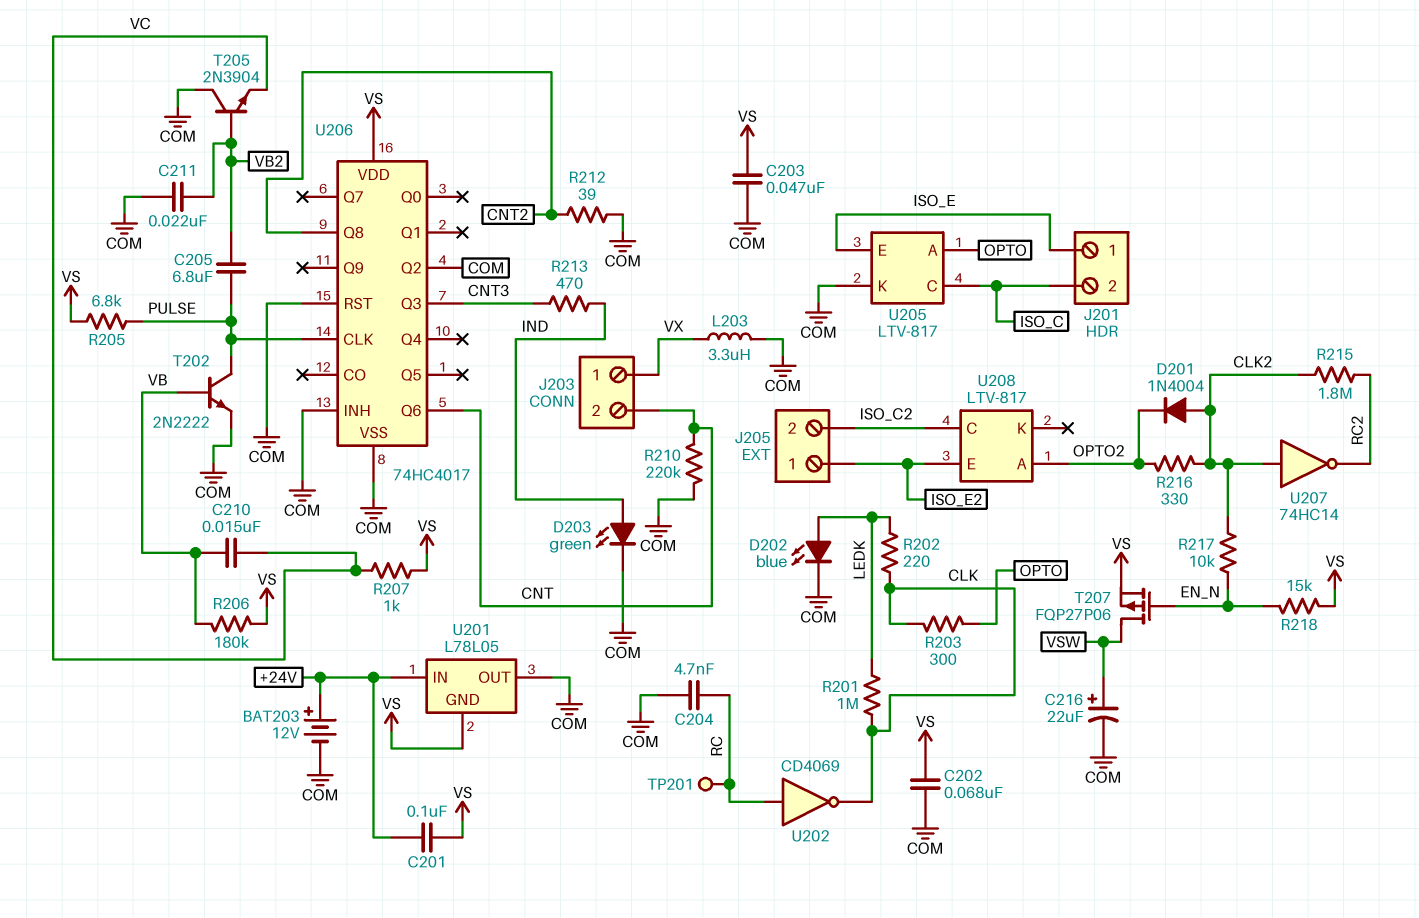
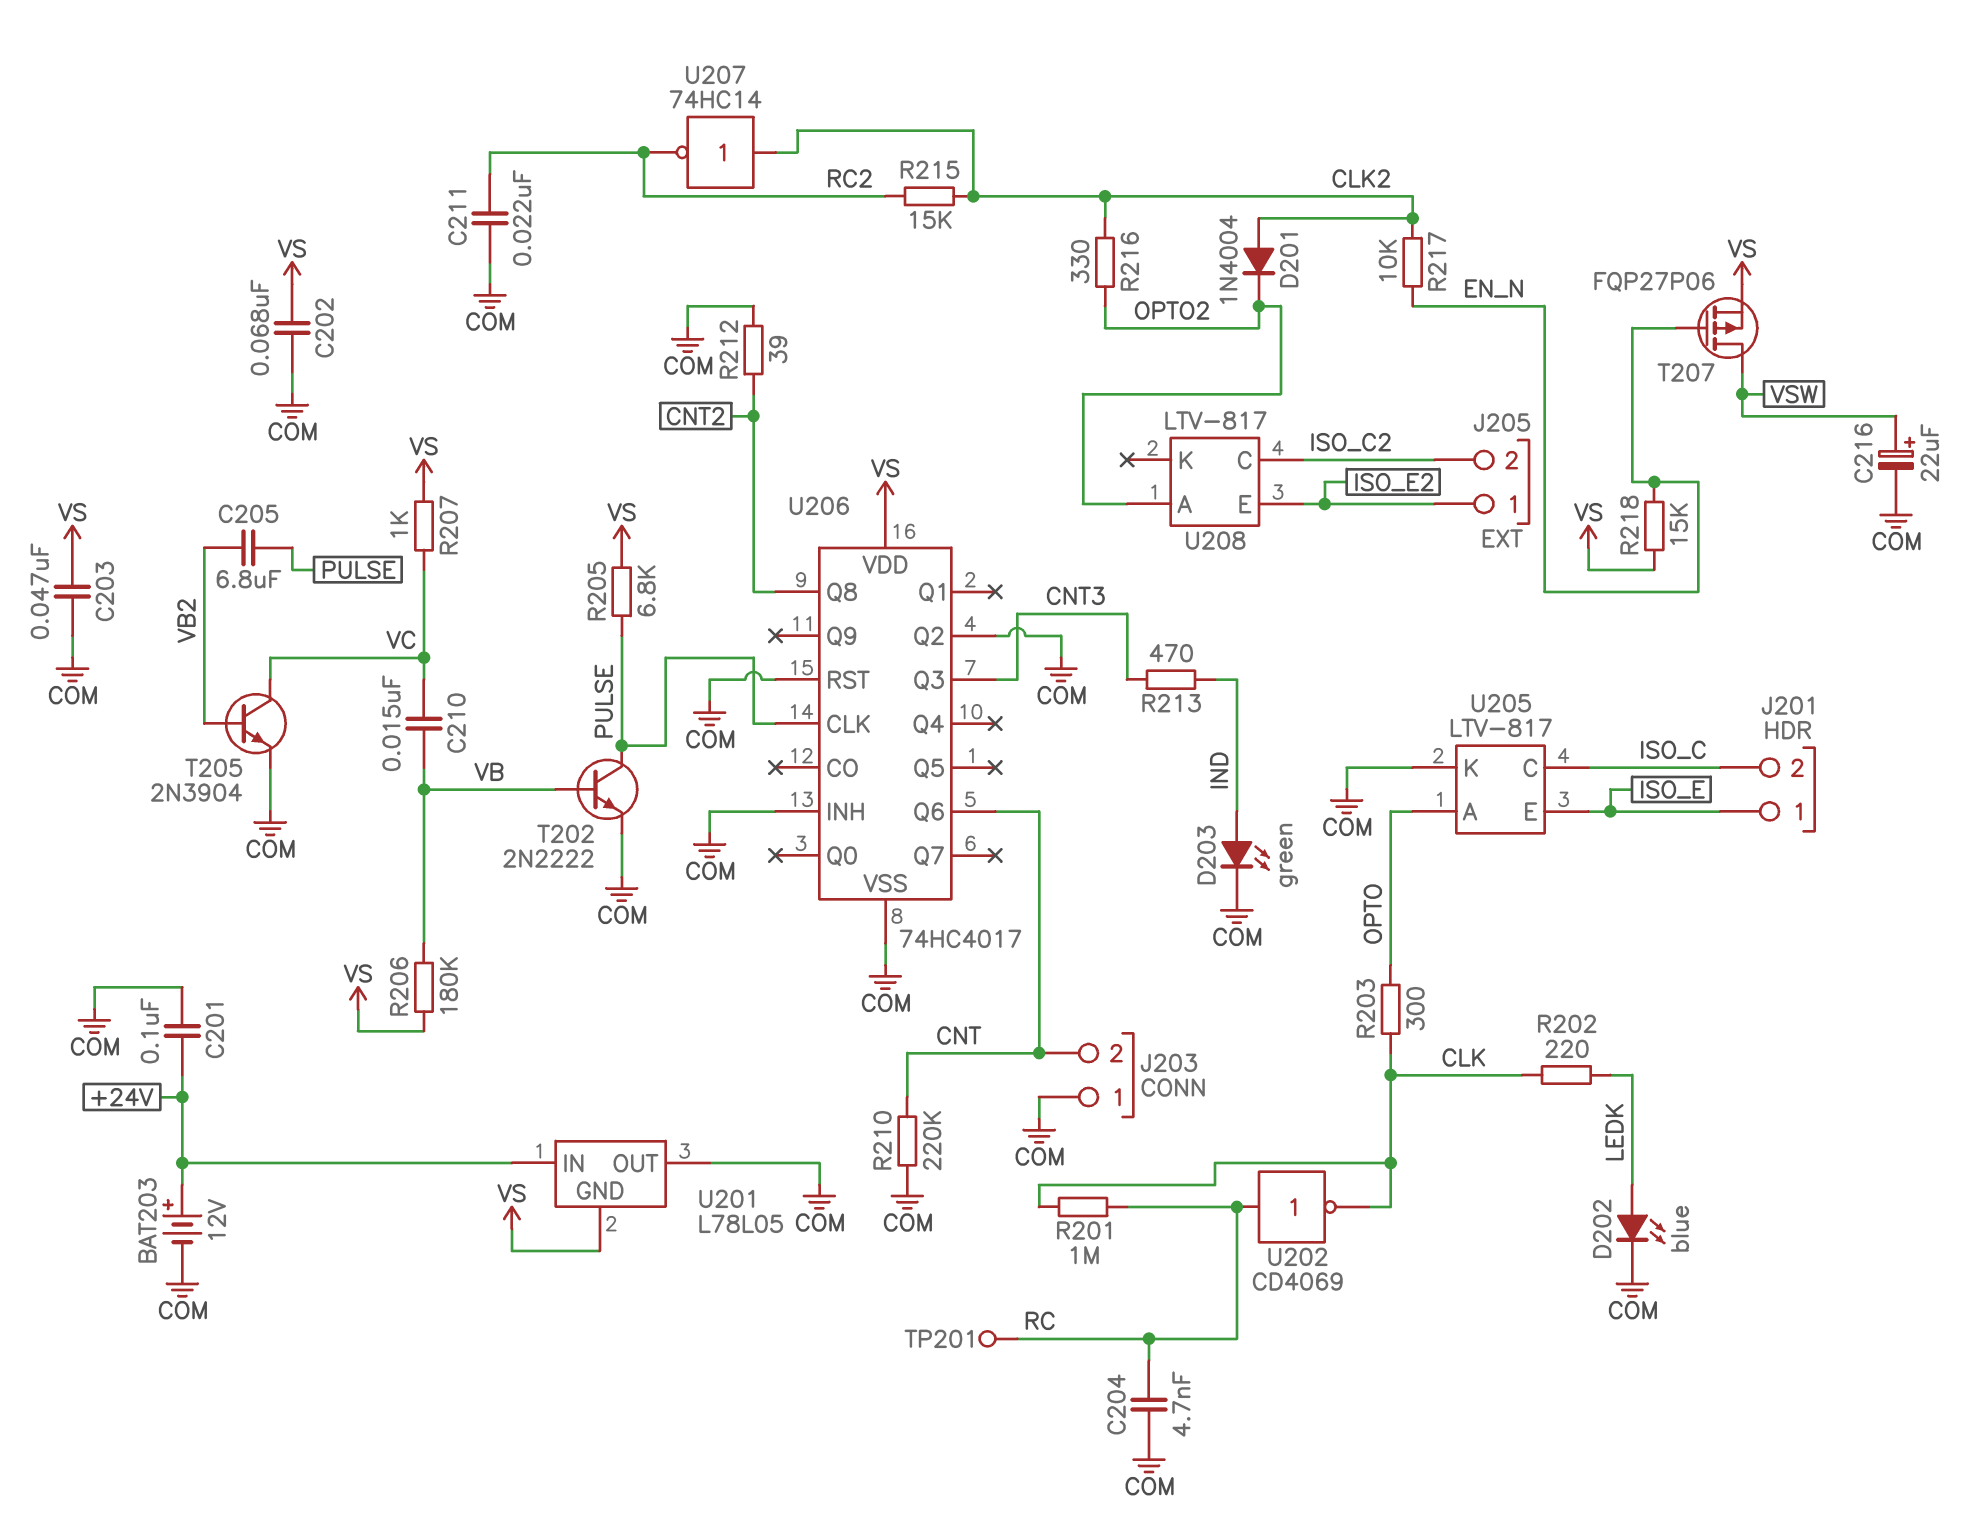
C201: 100nF (+24V, VS) -> 100nF (+24V, COM)
C211: 22nF (COM, VB2) -> 22nF (COM, RC2)
J203 pin 1: VX -> COM
L203: 3.3uH (COM, VX) -> none
R201: 1M (CLK, LEDK) -> 1M (CLK, RC)
R215: 1.8M (CLK2, RC2) -> 15k (CLK2, RC2)
T205: NPN 2N3904 (B VB2, C COM, E VC) -> NPN 2N3904 (B VB2, C VC, E COM)

